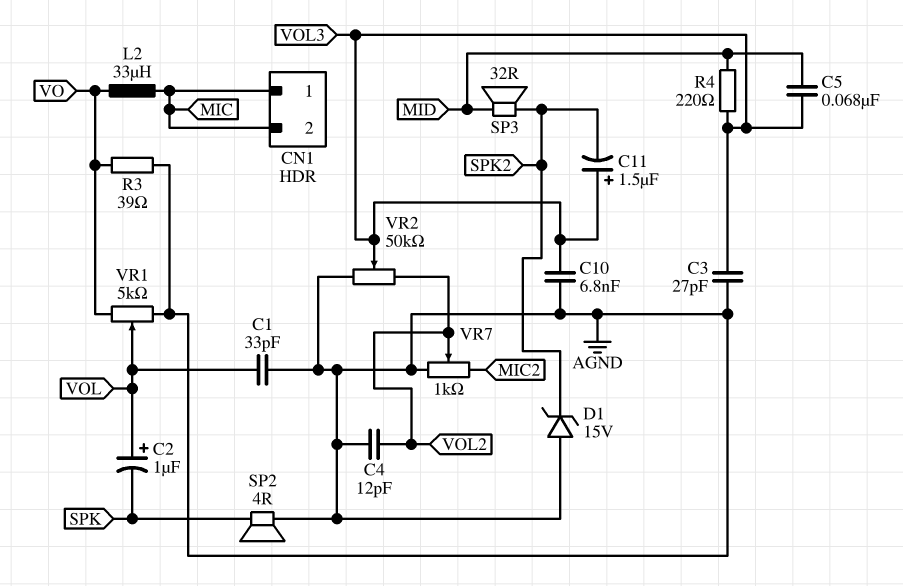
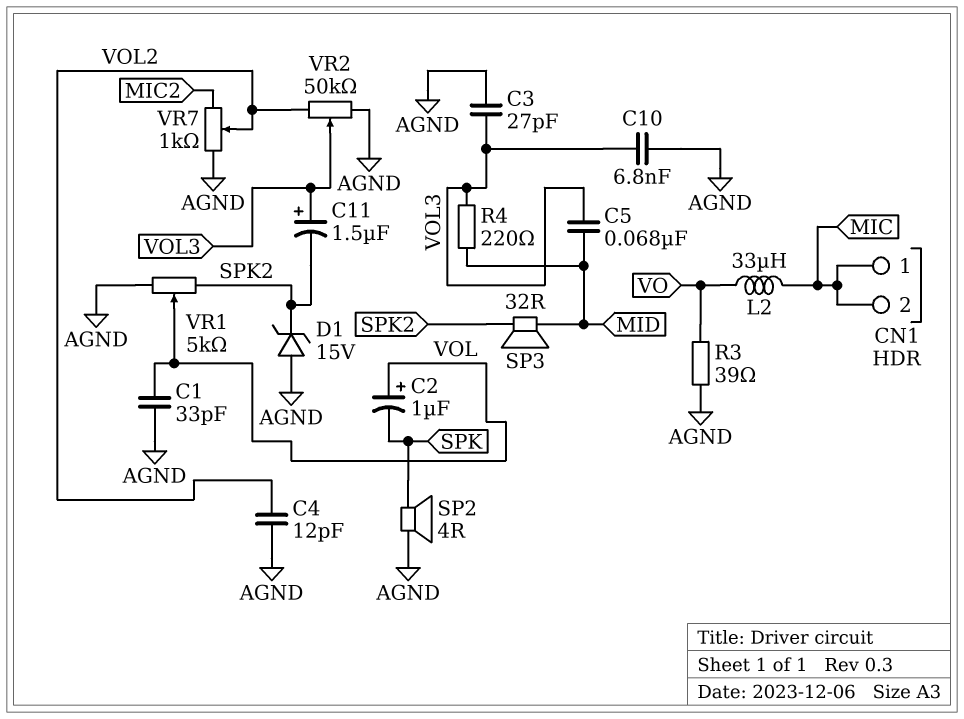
VR1: 5k (AGND, VO, wiper VOL) -> 5k (AGND, SPK2, wiper VOL)

